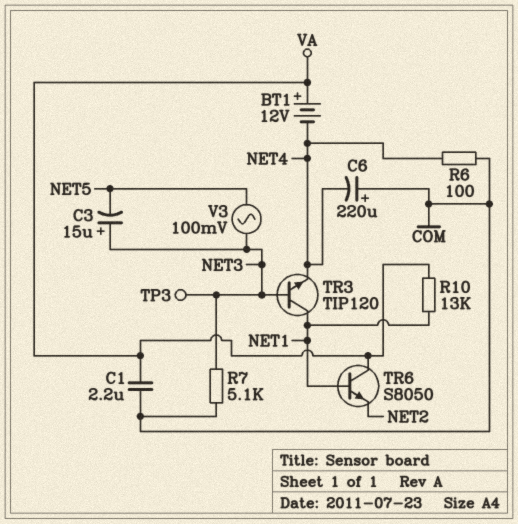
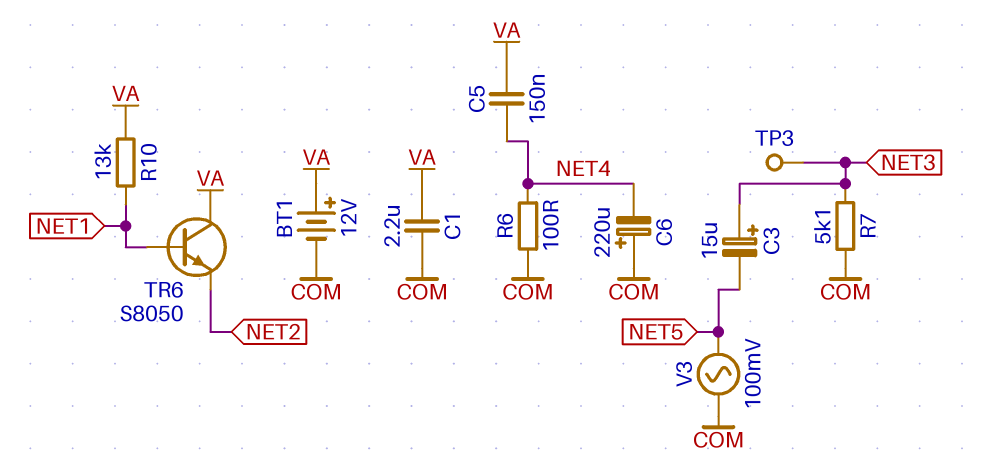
BT1: 12V (plus VA, minus NET4) -> 12V (plus VA, minus COM)
C5: none -> 150nF (NET4, VA)
TR3: NPN TIP120 (B NET3, C NET1, E NET4) -> none
V3: AC 100mV (NET3, NET5) -> AC 100mV (COM, NET5)

